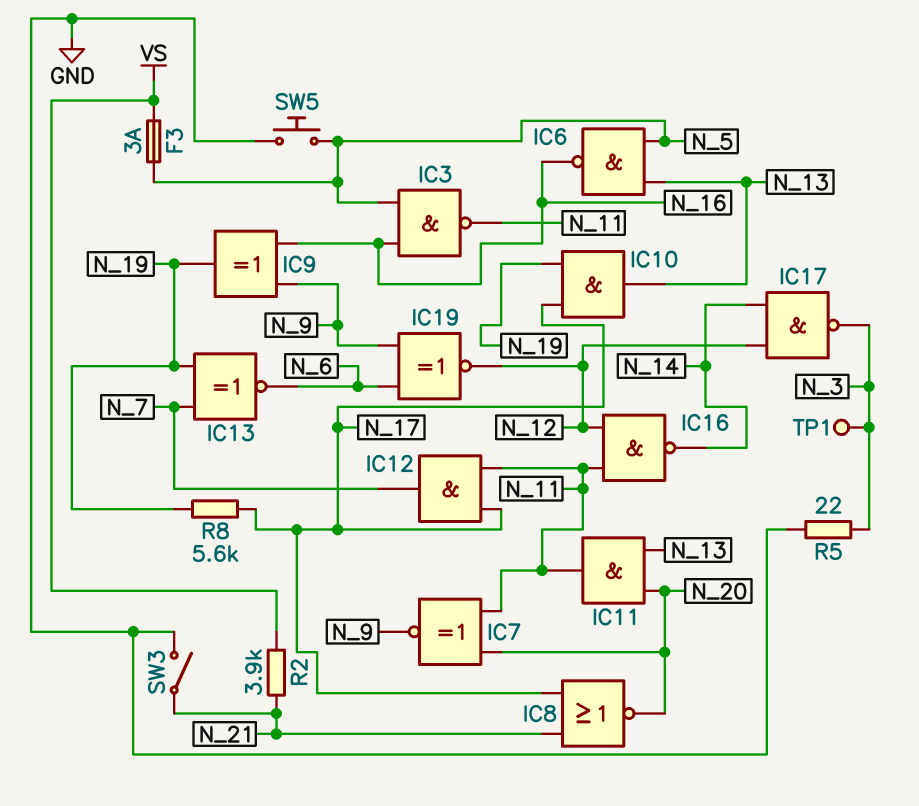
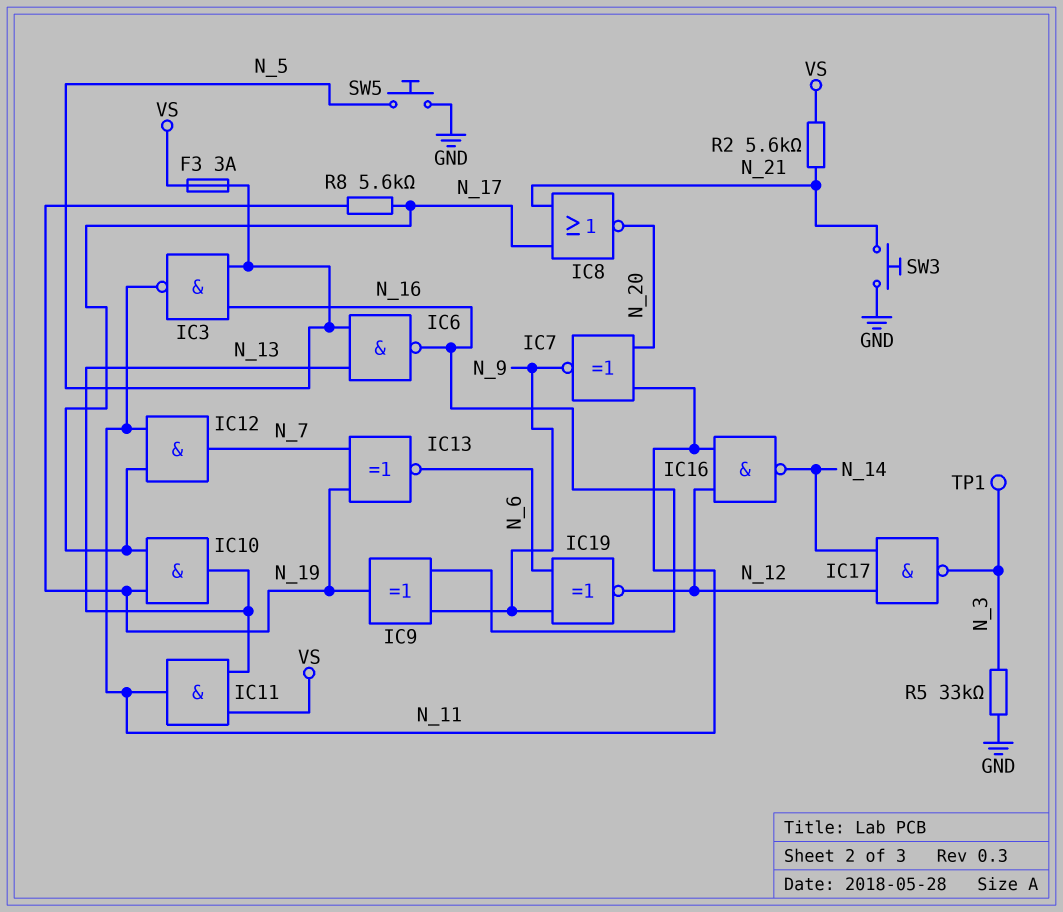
IC11: AND (in N_13, in N_20, out N_11) -> AND (in N_13, in VS, out N_11)
R2: 3.9k (N_21, VS) -> 5.6k (N_21, VS)
R5: 22 (GND, N_3) -> 33k (GND, N_3)
SW3: switch (GND, N_21) -> button (GND, N_21)

